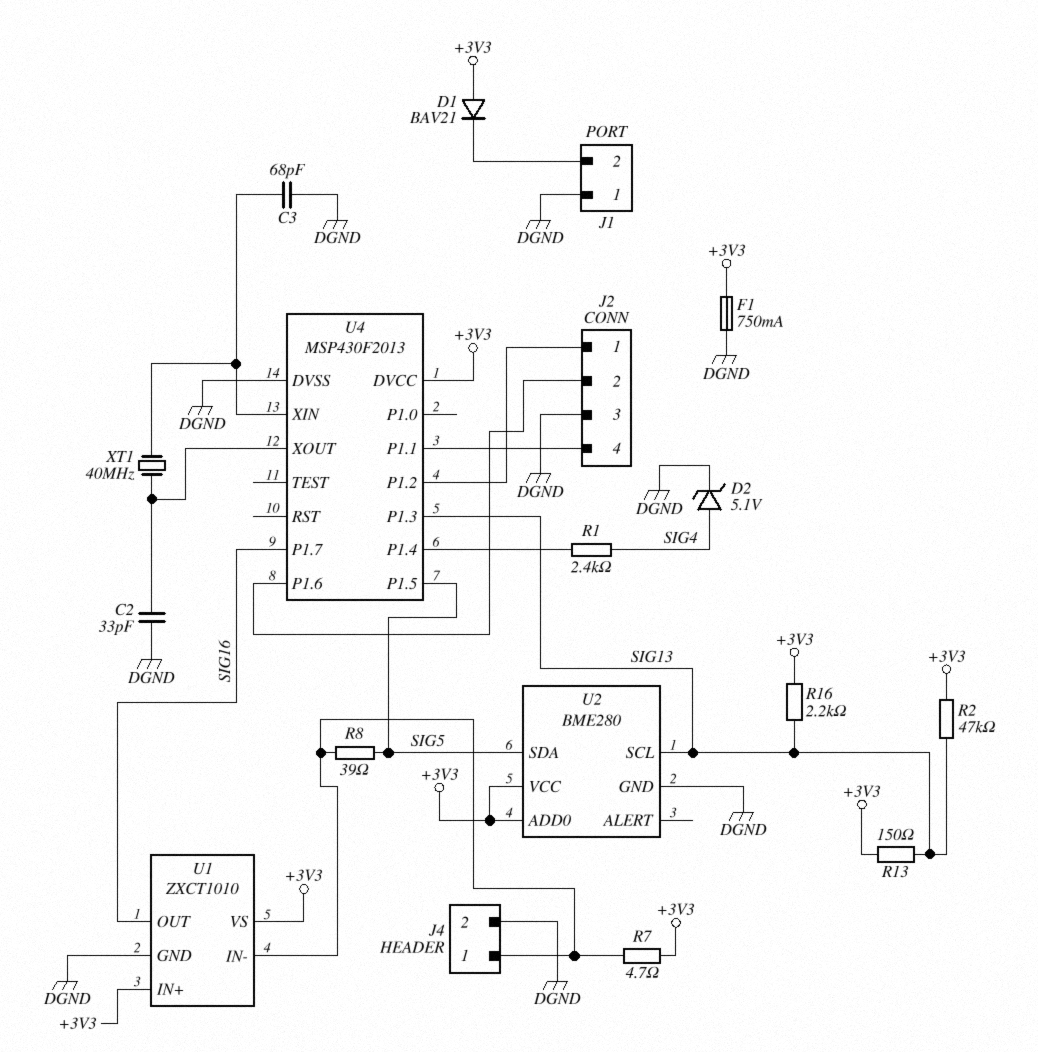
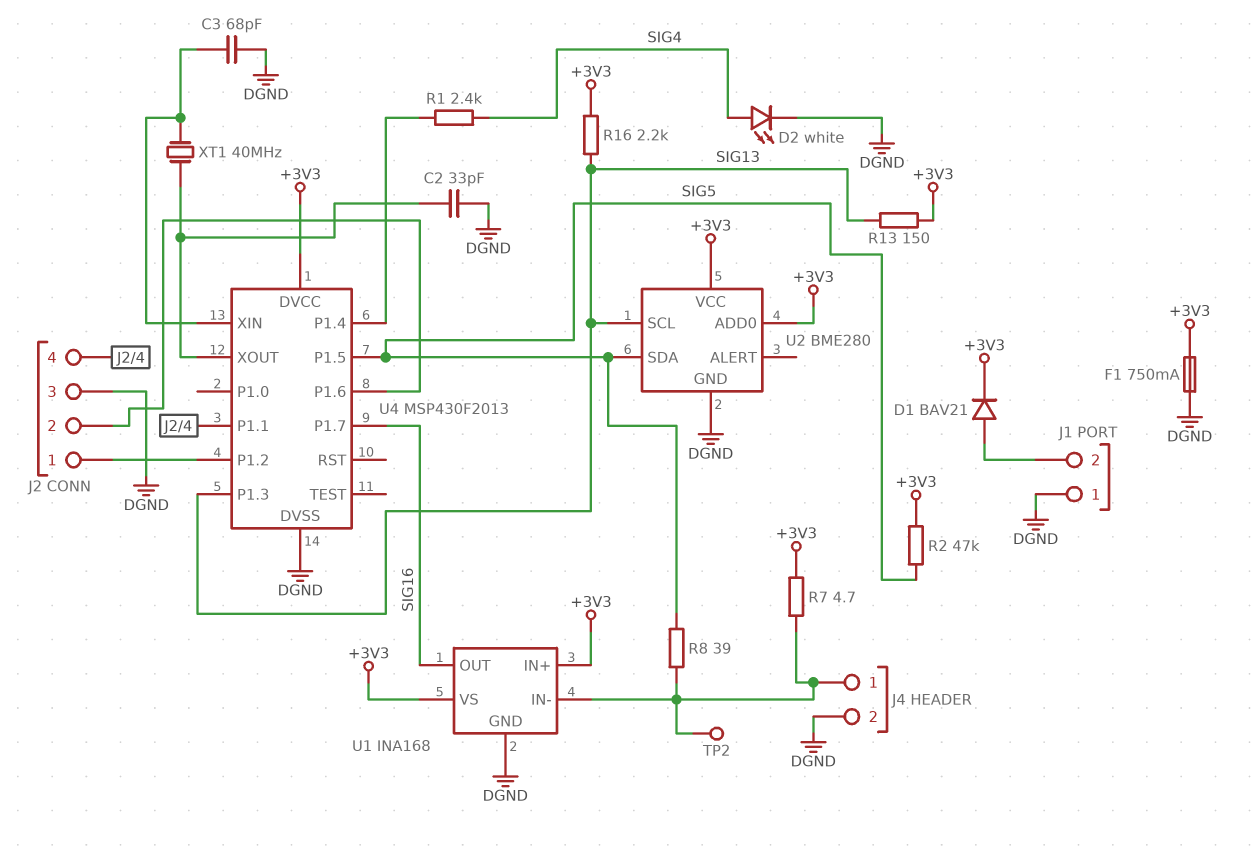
D1: diode BAV21 (A +3V3, K J1/2) -> diode BAV21 (A J1/2, K +3V3)
D2: zener 5.1V (A SIG4, K DGND) -> LED white (A SIG4, K DGND)
R2: 47k (+3V3, SIG13) -> 47k (+3V3, SIG5)
TP2: none -> test point (J4/1)
U1: ZXCT1010 -> INA168

